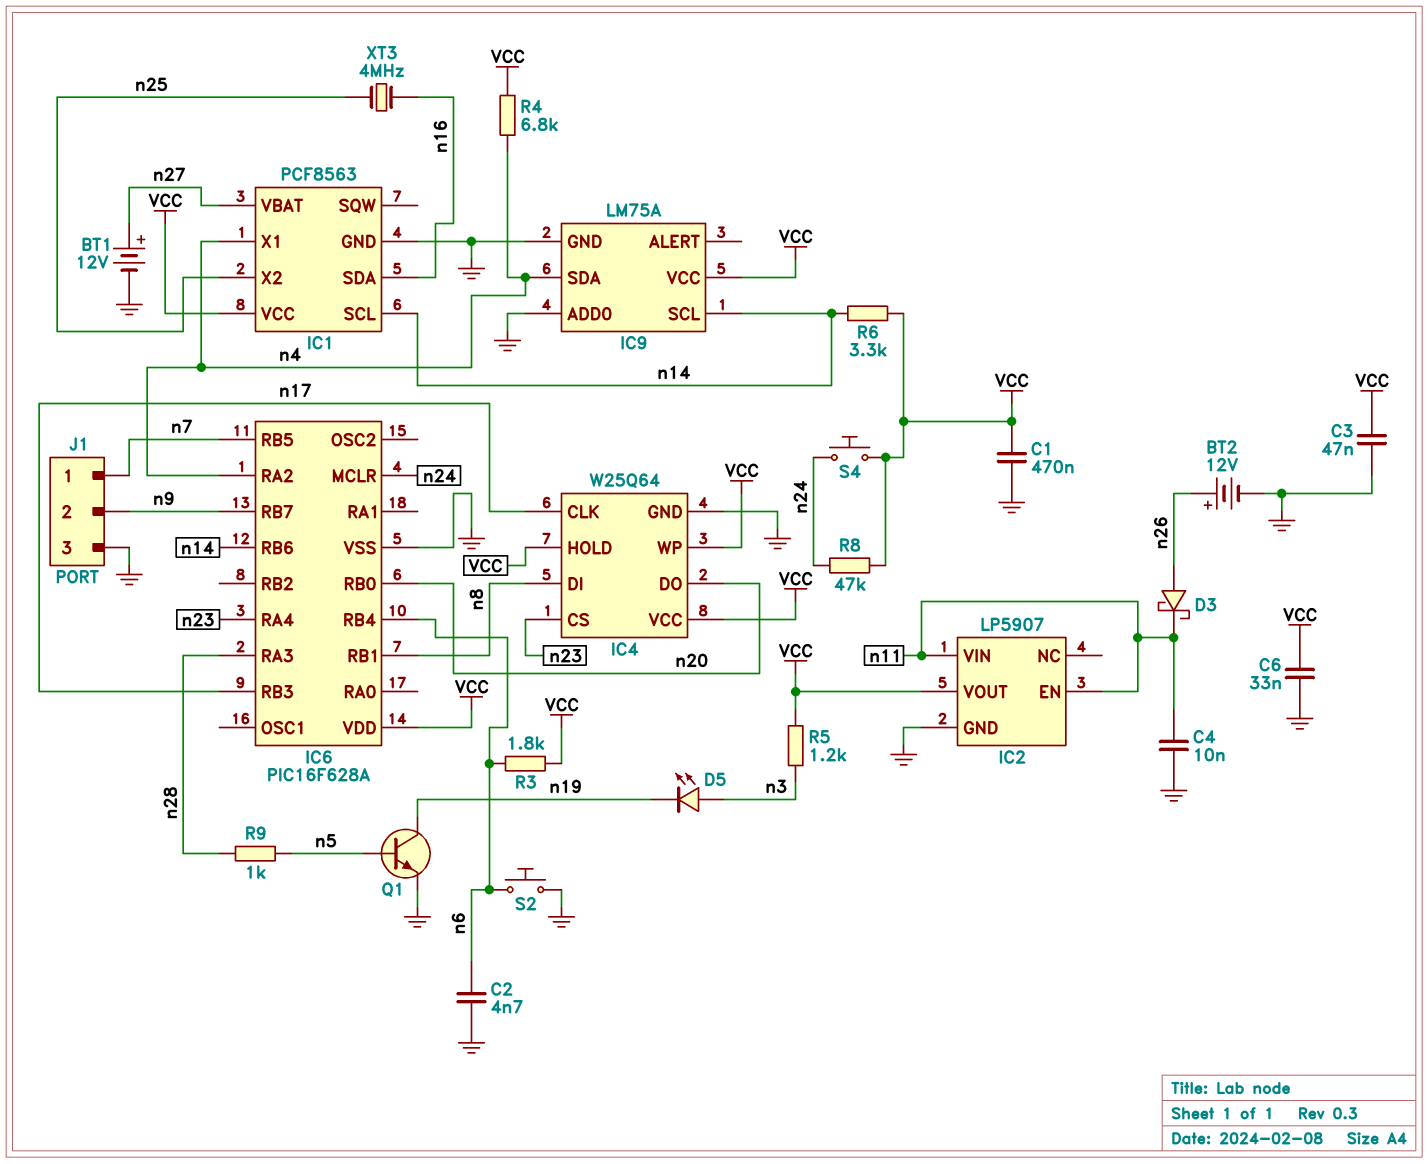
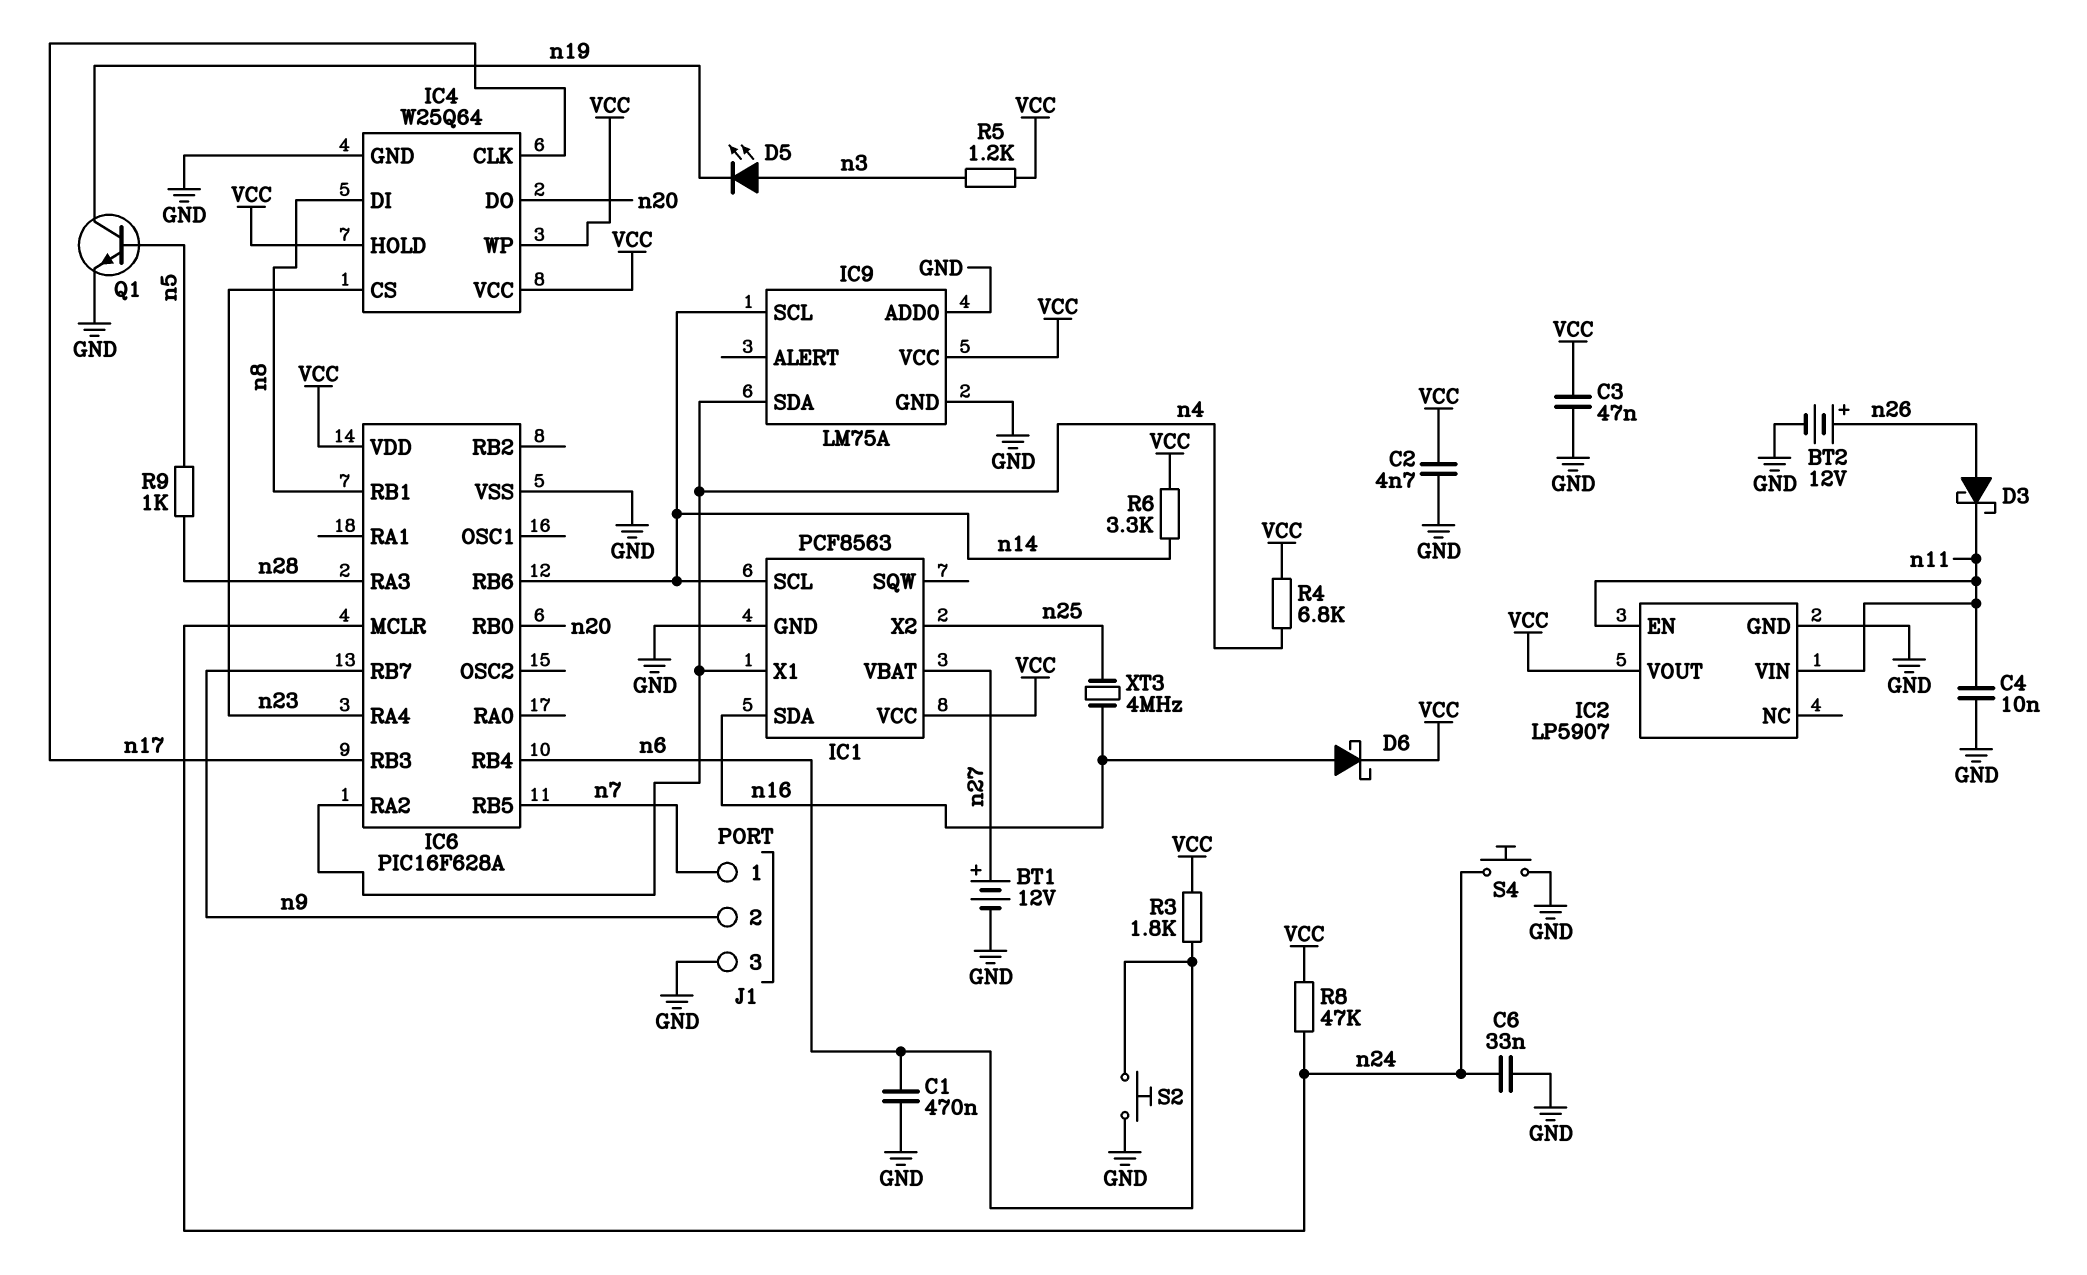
C1: 470nF (GND, VCC) -> 470nF (GND, n6)
C2: 4.7nF (GND, n6) -> 4.7nF (GND, VCC)
C6: 33nF (GND, VCC) -> 33nF (GND, n24)
D6: none -> schottky (A n16, K VCC)
S4: button (VCC, n24) -> button (GND, n24)

